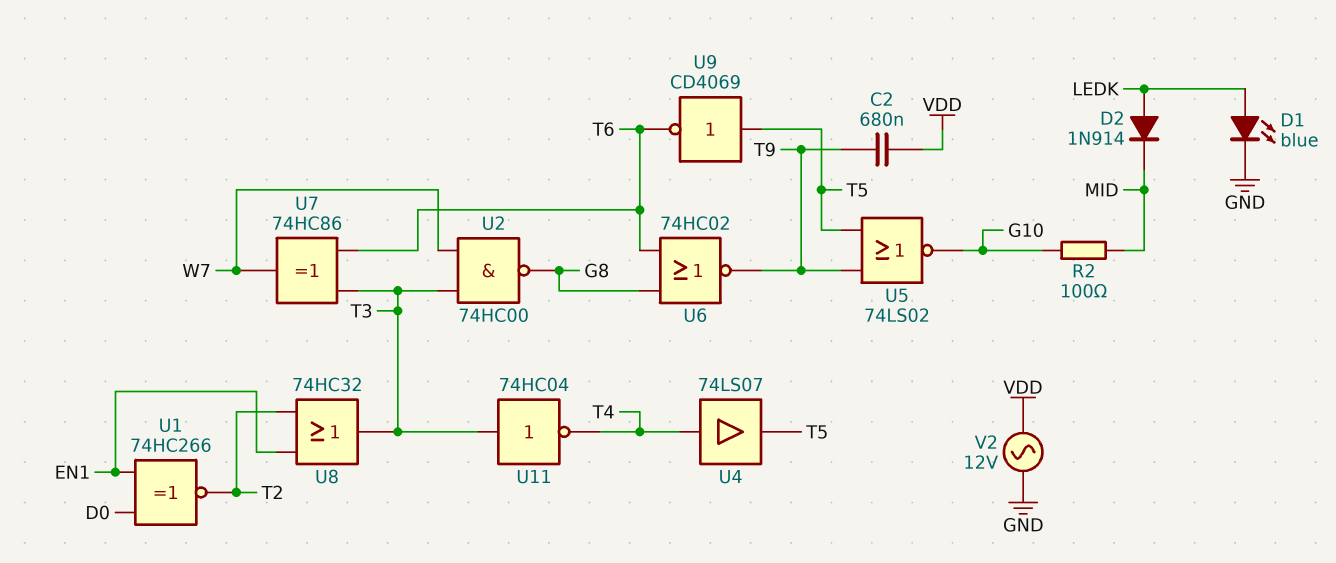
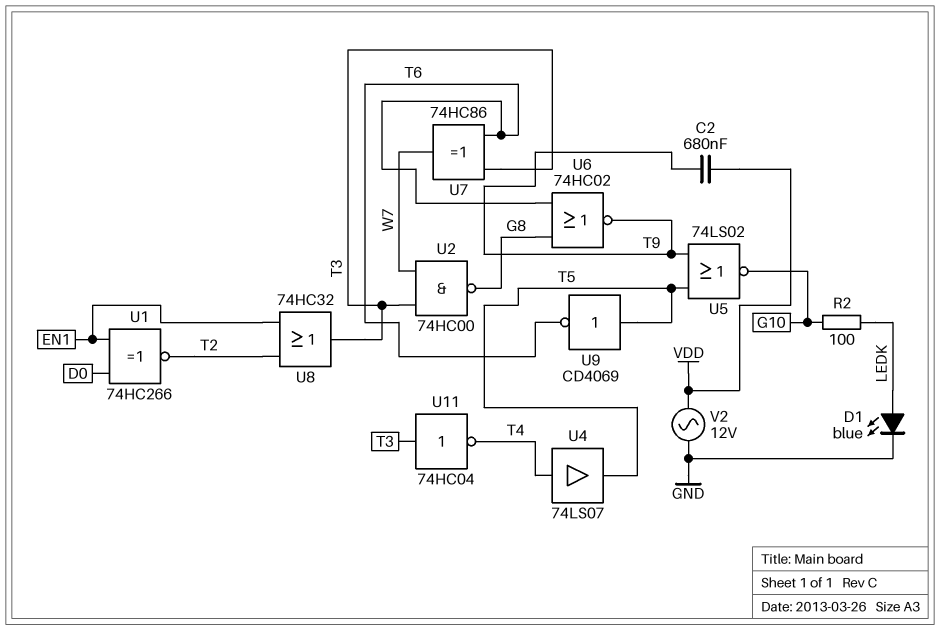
D2: diode 1N914 (A LEDK, K MID) -> none
R2: 100 (G10, MID) -> 100 (G10, LEDK)

